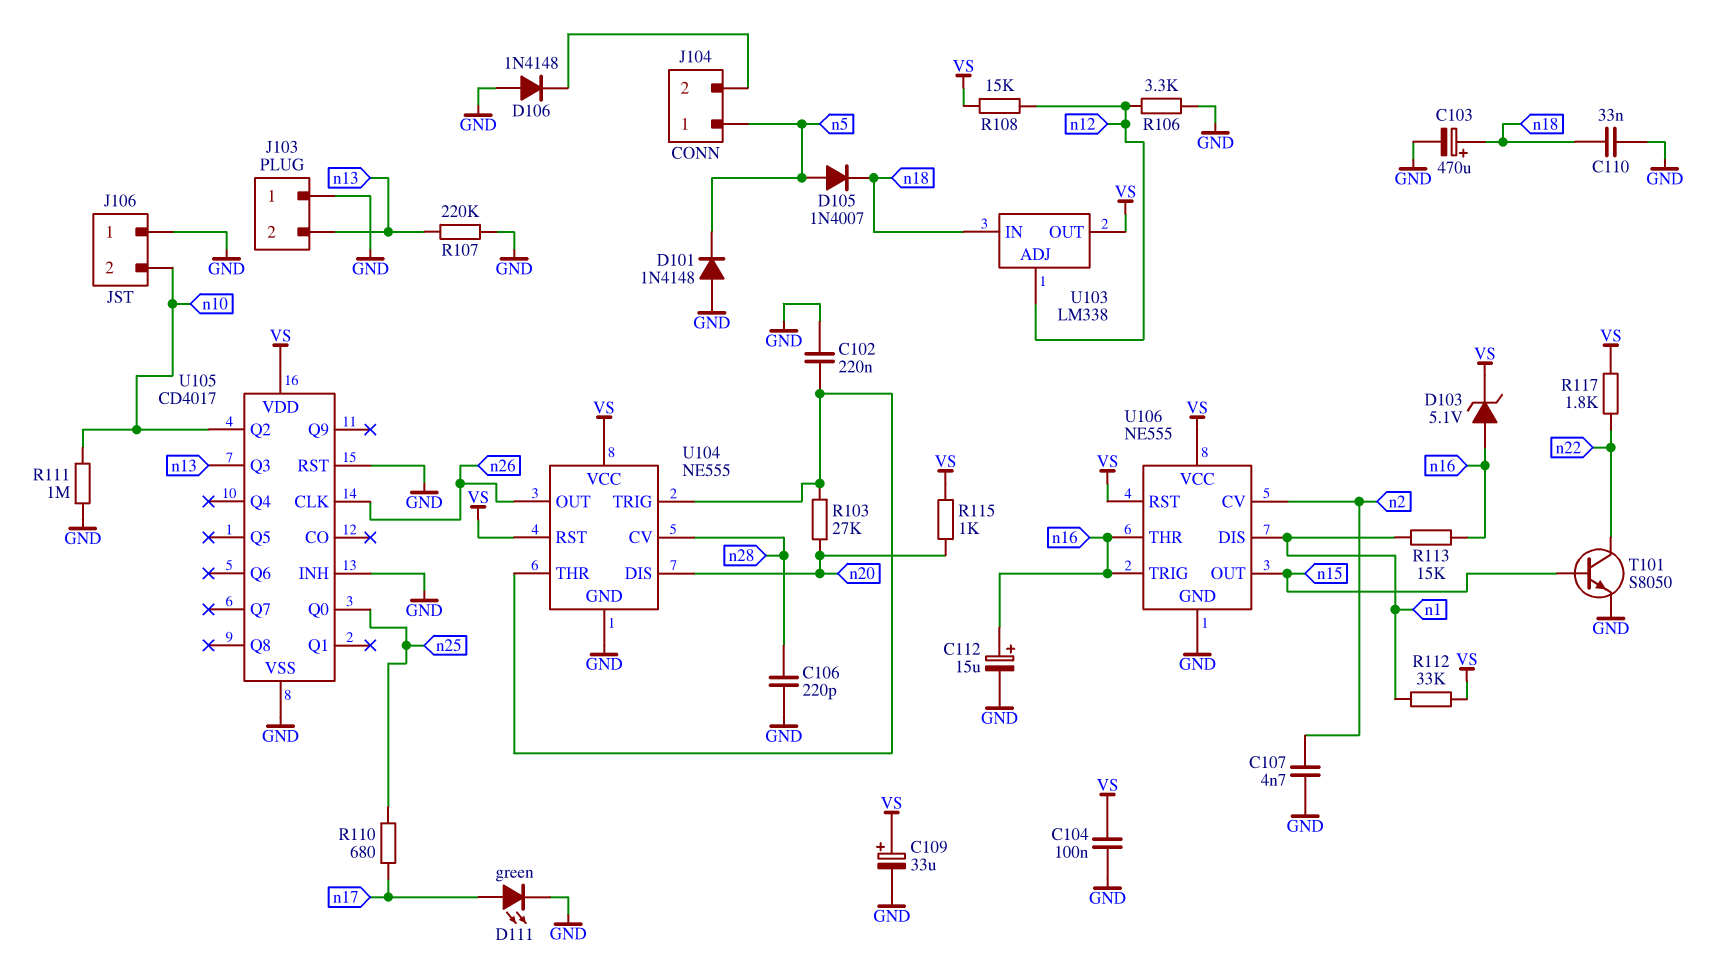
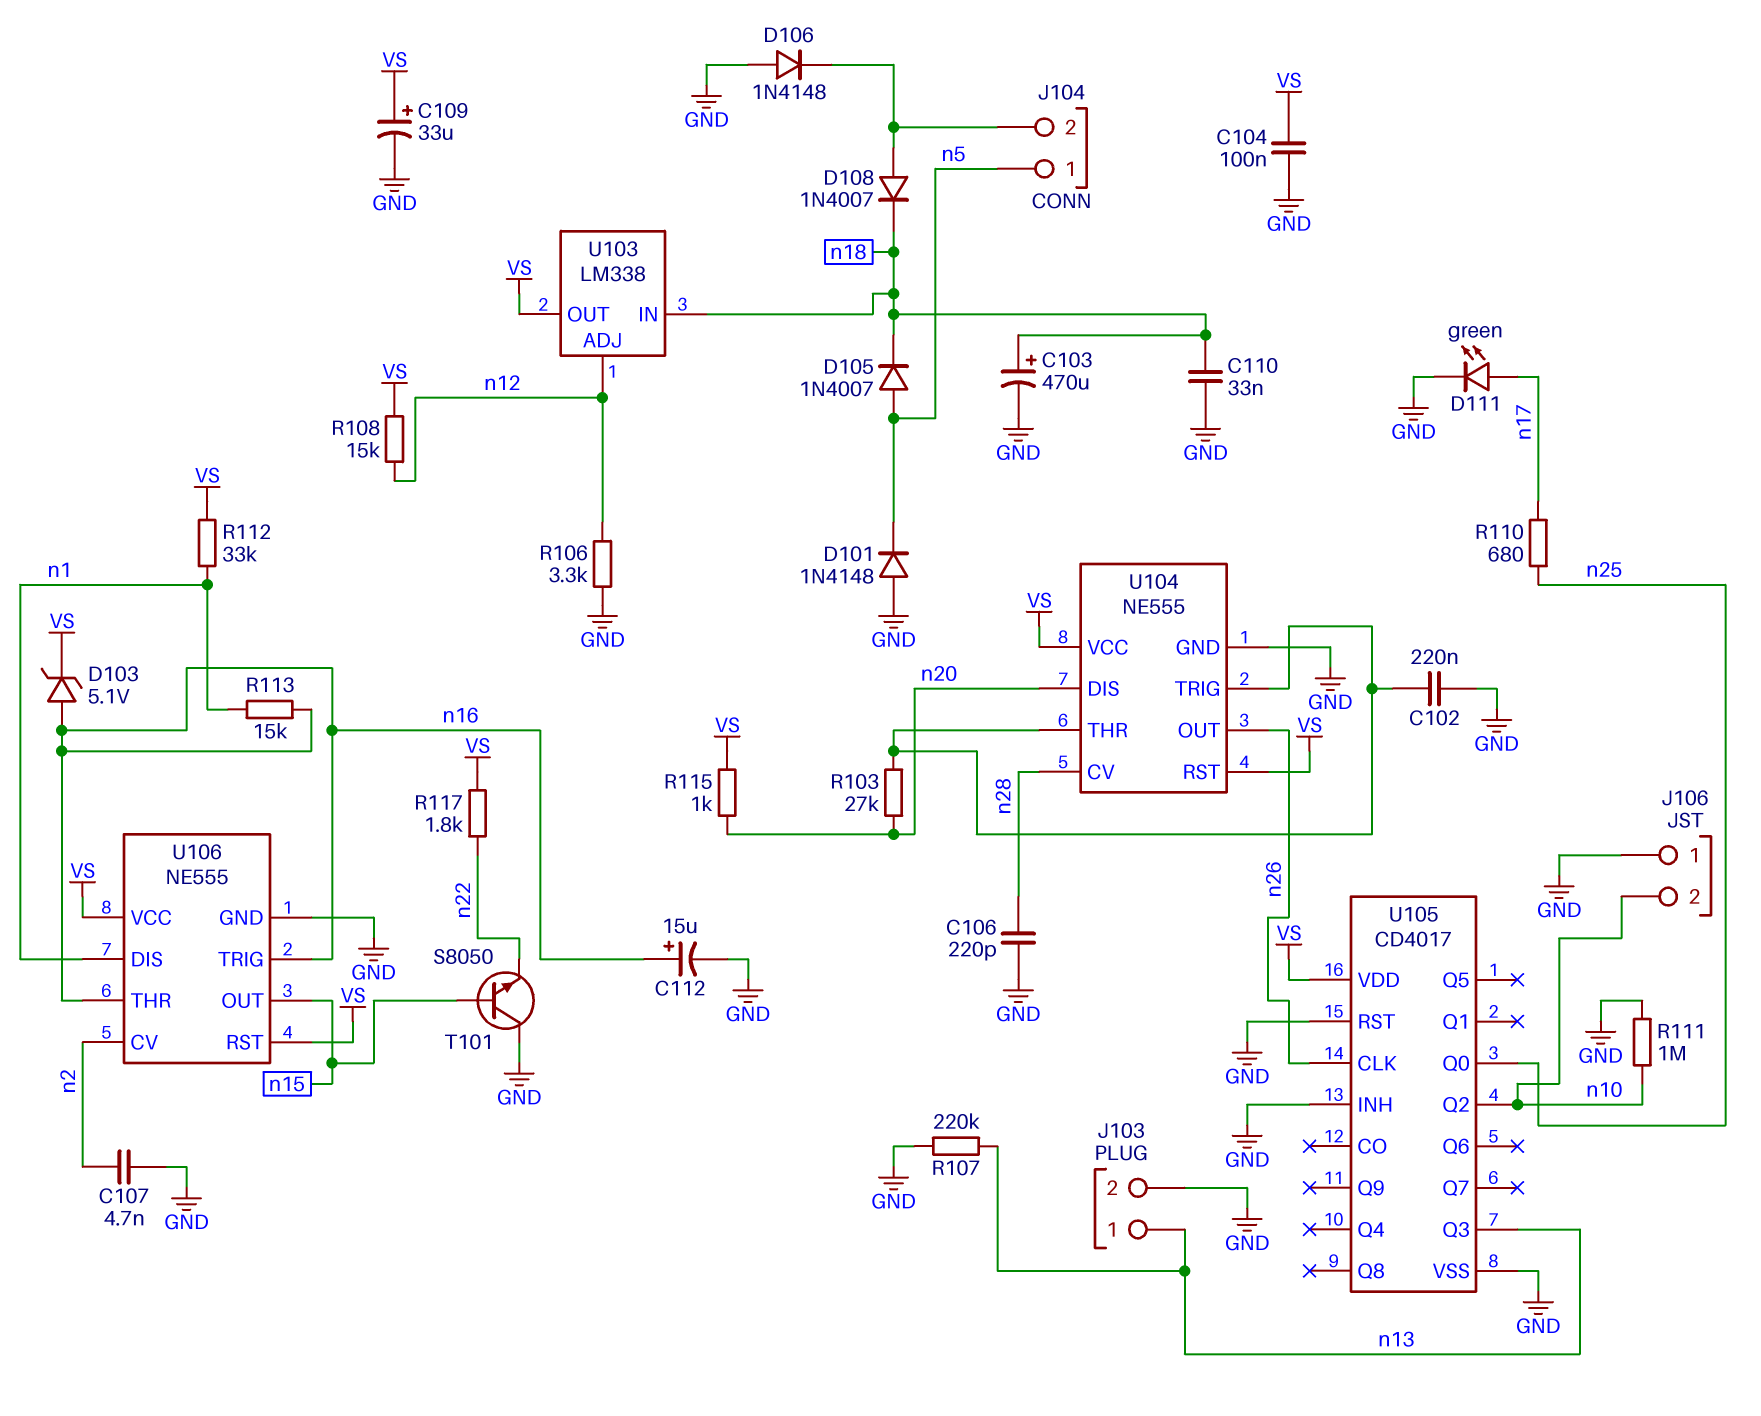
D108: none -> diode 1N4007 (A J104/2, K n18)
J103 pin 1: GND -> n13
J103 pin 2: n13 -> GND
T101: NPN S8050 (B n15, C n22, E GND) -> NPN S8050 (B n15, C GND, E n22)

